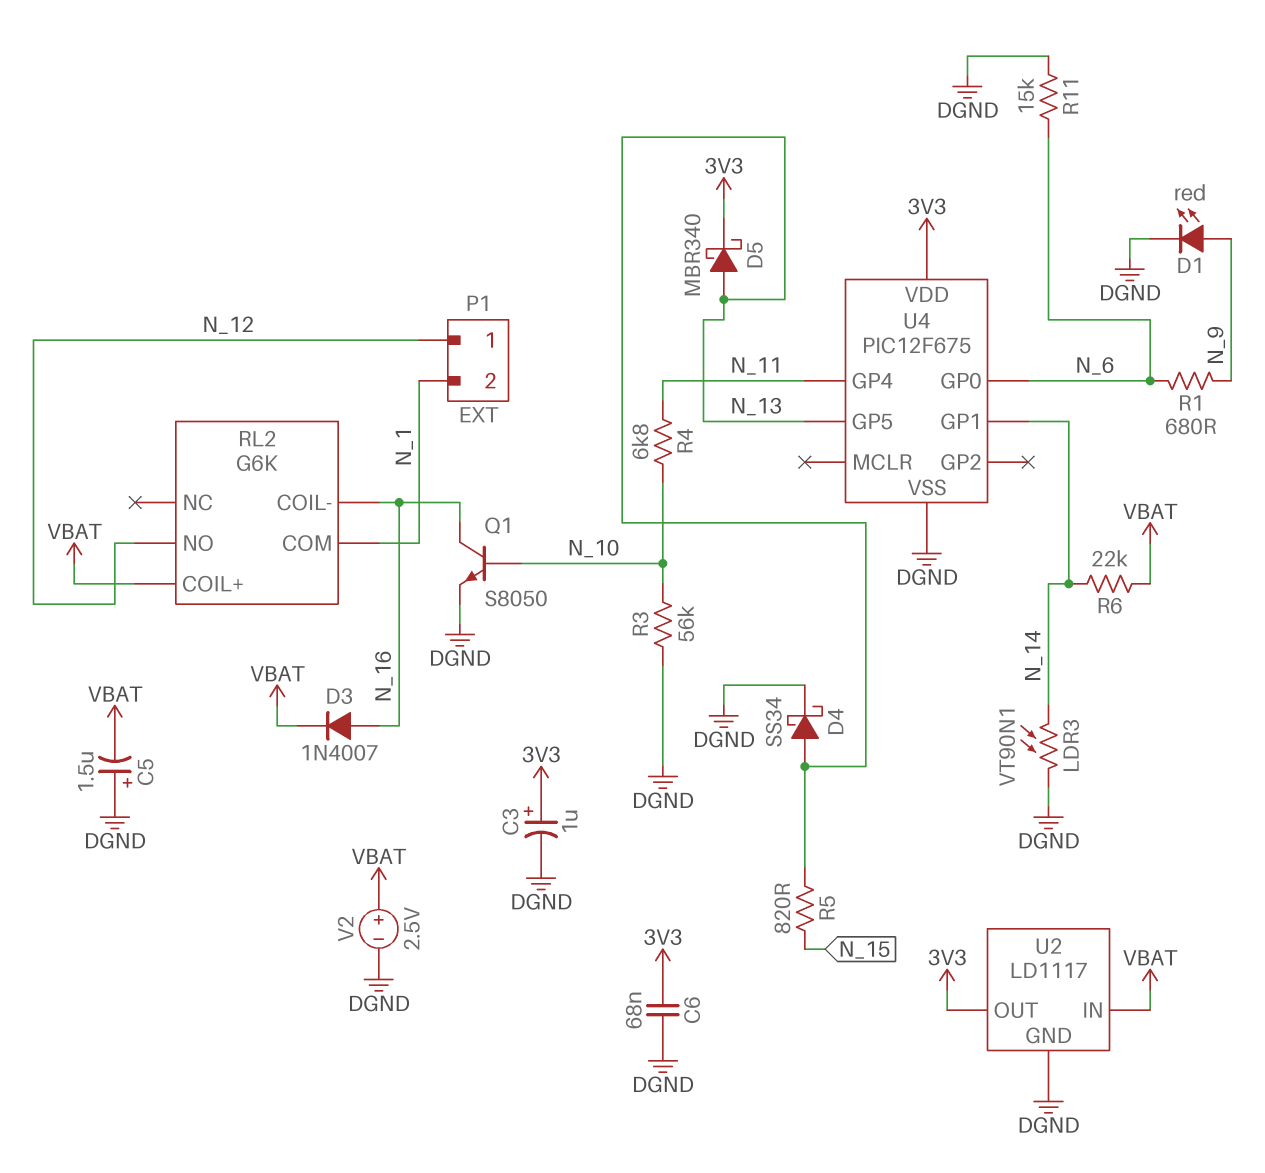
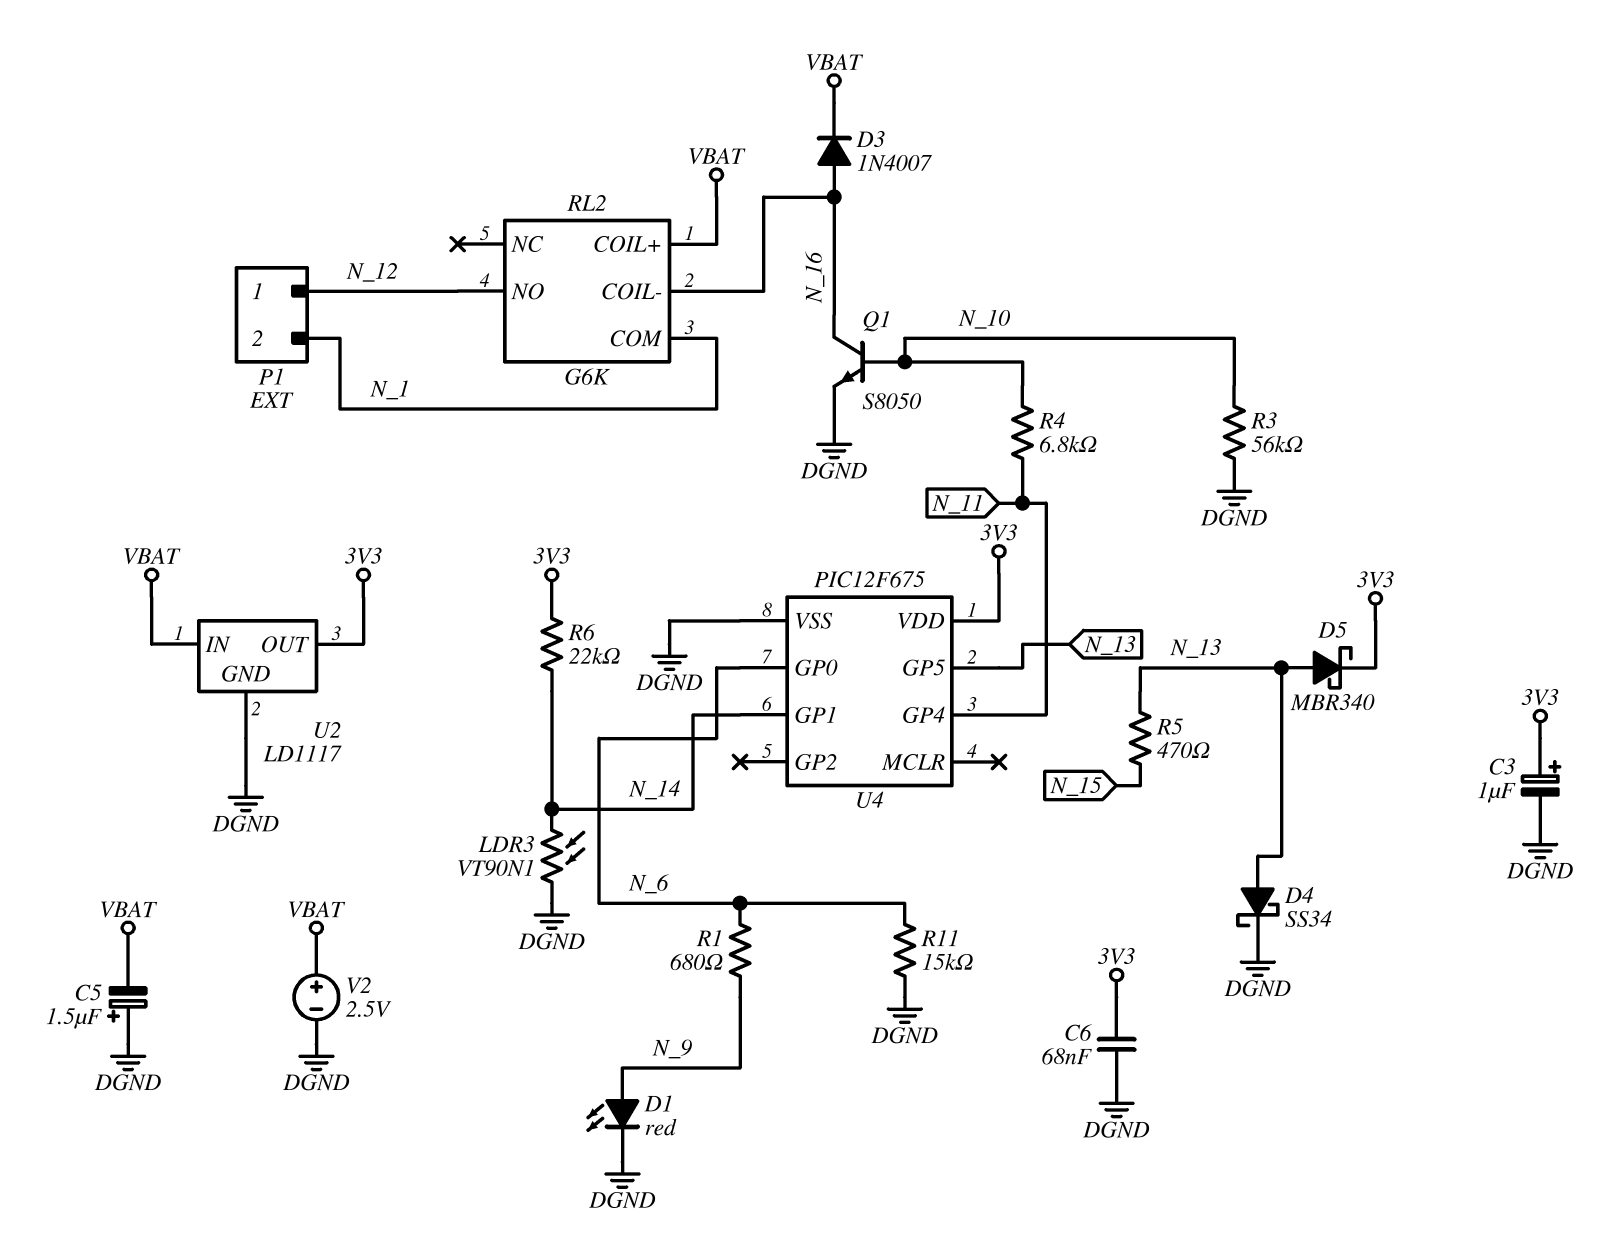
R5: 820 (N_13, N_15) -> 470 (N_13, N_15)
R6: 22k (N_14, VBAT) -> 22k (3V3, N_14)

